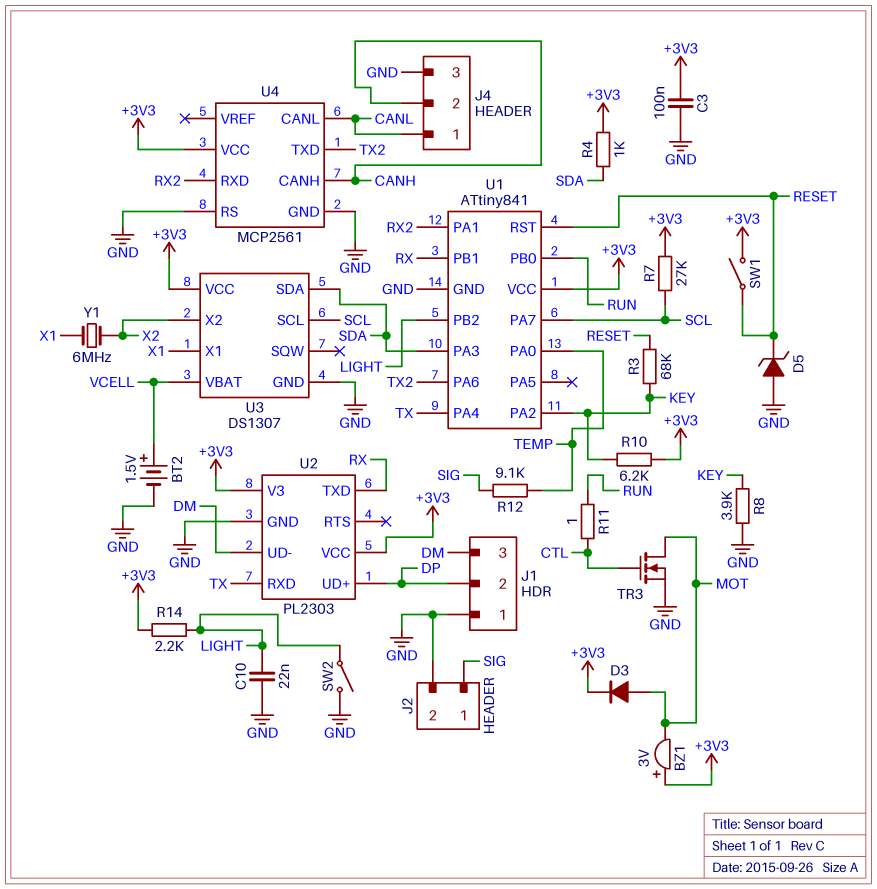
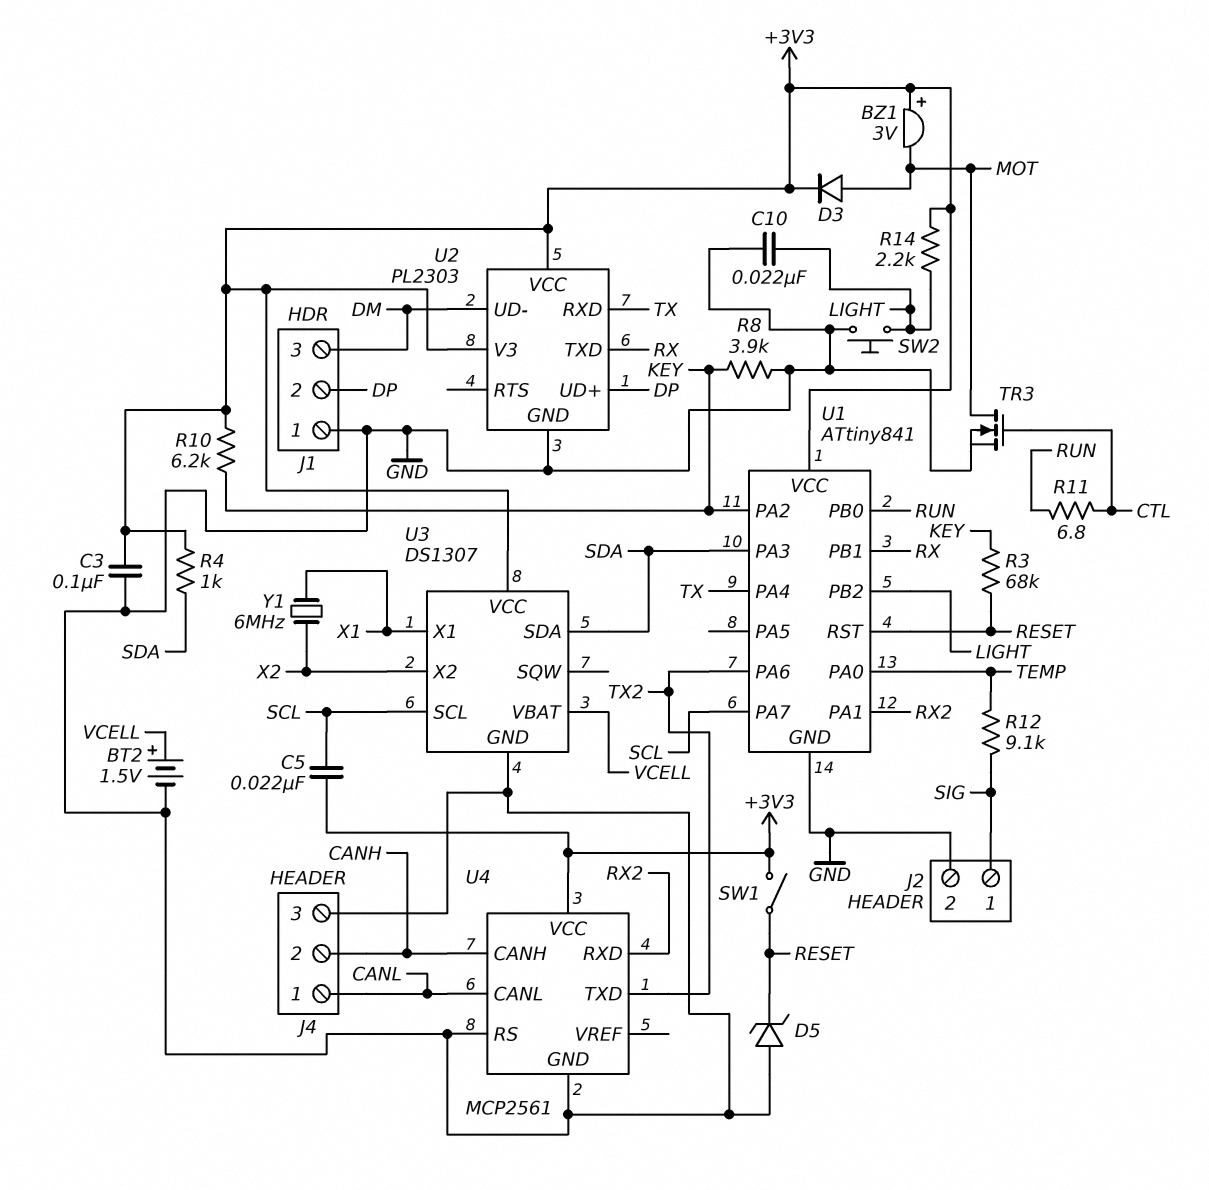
C5: none -> 22nF (+3V3, SCL)
R7: 27k (+3V3, SCL) -> none
R11: 1 (CTL, RUN) -> 6.8 (CTL, RUN)
SW2: switch (GND, LIGHT) -> button (GND, LIGHT)

